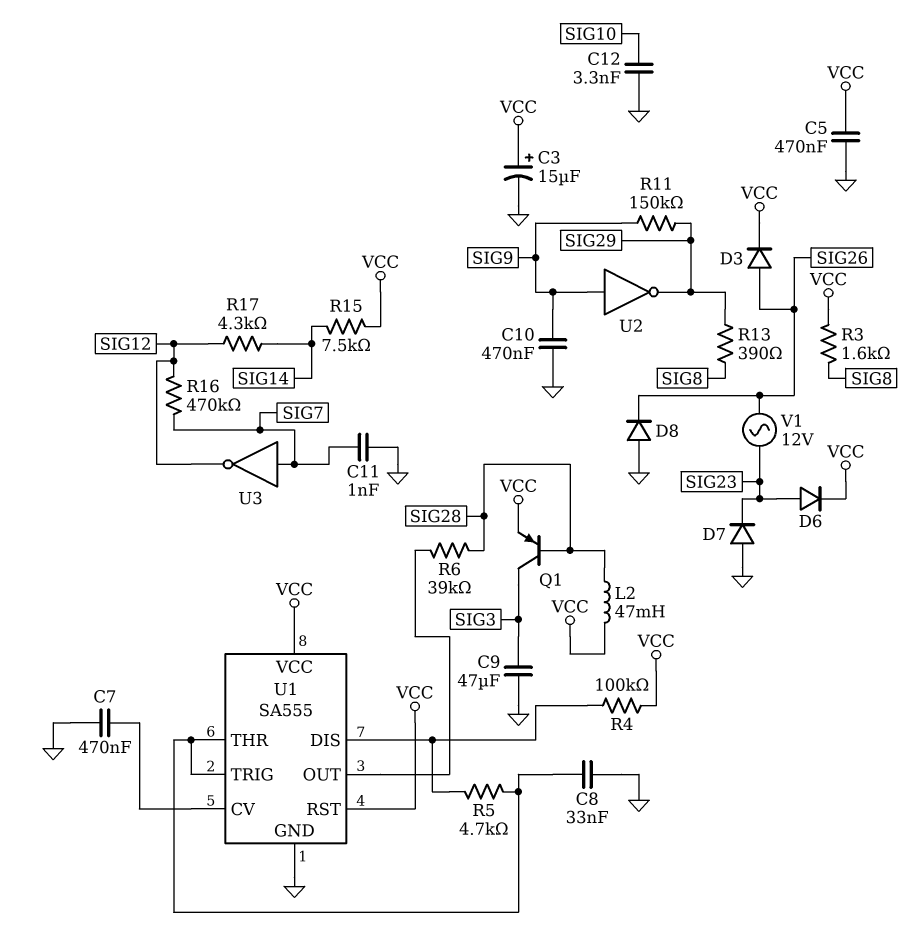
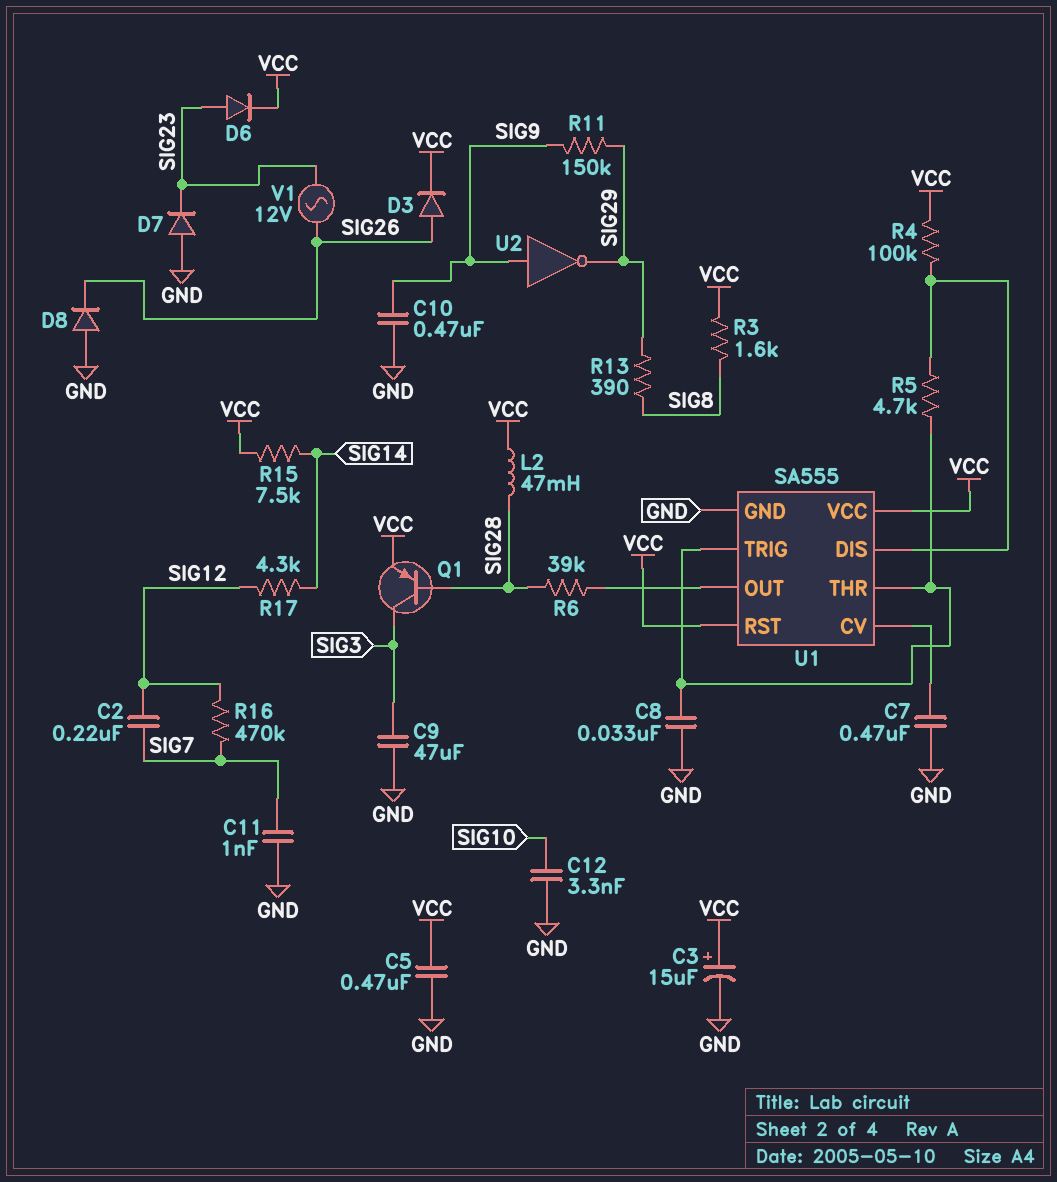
C2: none -> 220nF (SIG7, SIG12)
U3: NOT (in SIG7, out SIG12) -> none

